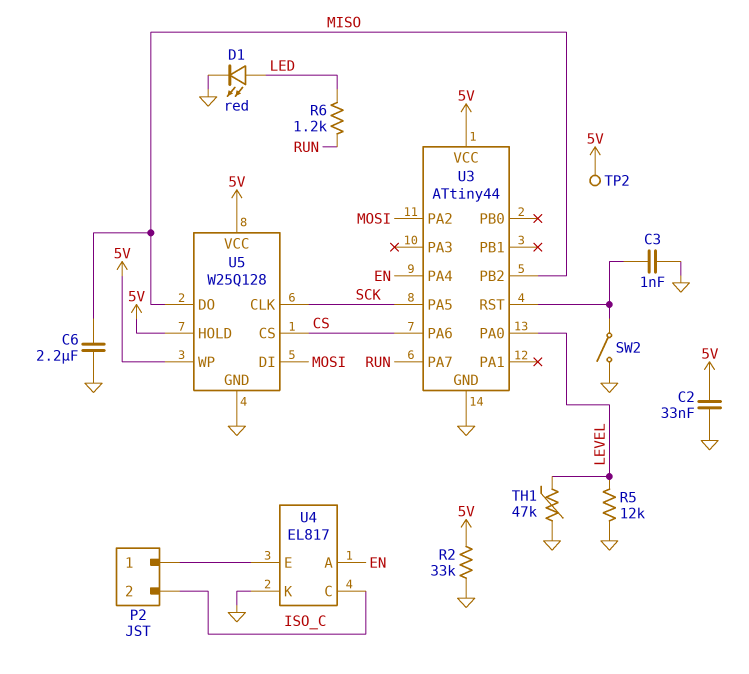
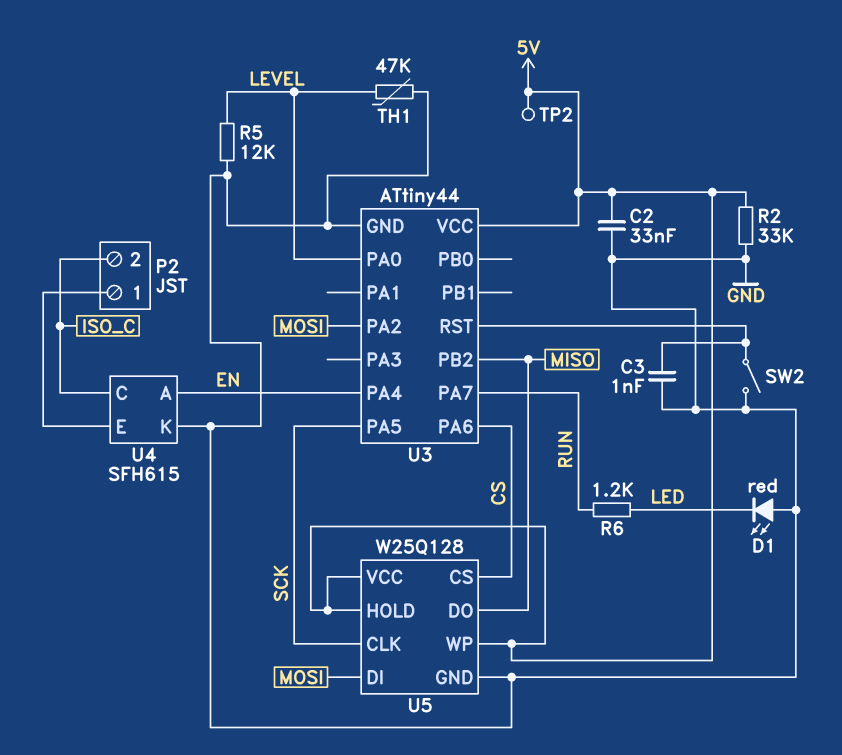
C6: 2.2uF (GND, MISO) -> none
D1: LED red (A LED, K GND) -> LED red (A GND, K LED)
U4: EL817 -> SFH615

